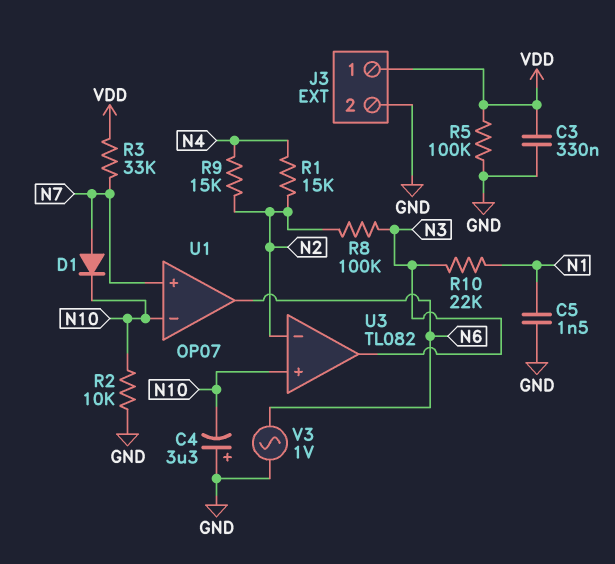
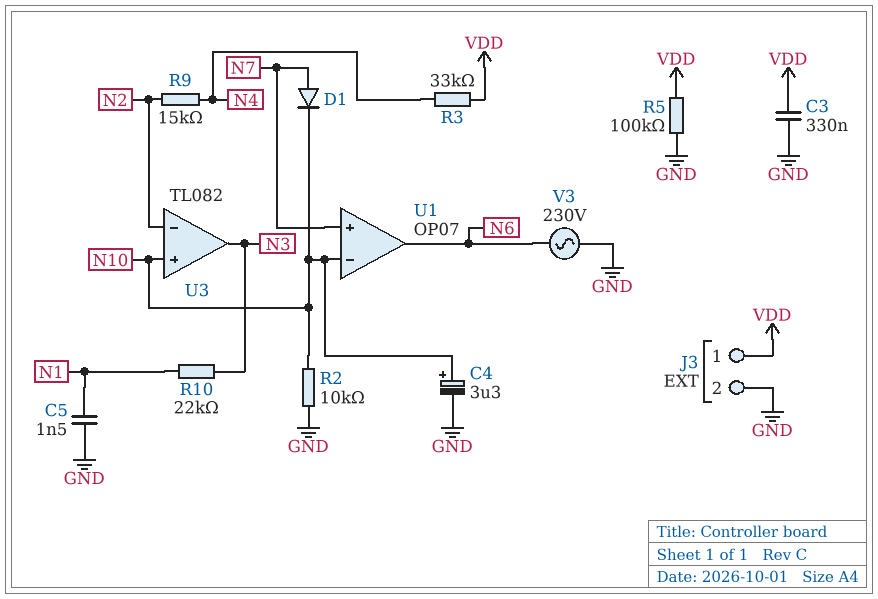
C4: 3.3uF (plus GND, minus N10) -> 3.3uF (plus N10, minus GND)
R1: 15k (N2, N4) -> none
R3: 33k (N7, VDD) -> 33k (N4, VDD)
R8: 100k (N2, N3) -> none
V3: AC 1V (GND, N6) -> AC 230V (GND, N6)

